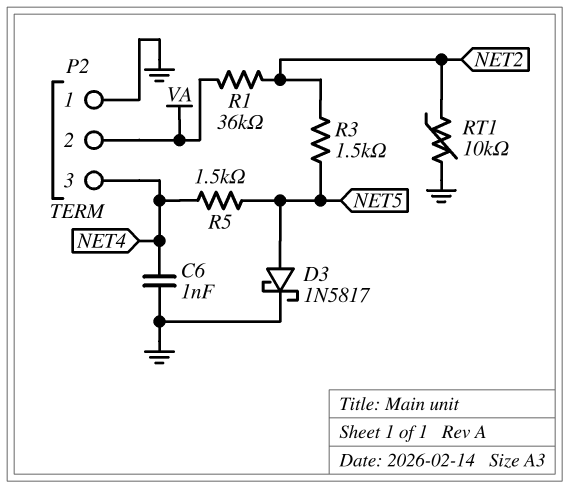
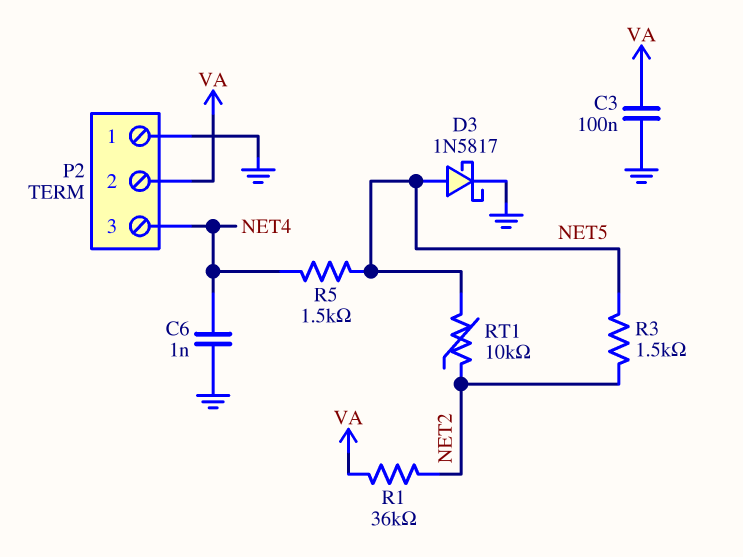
C3: none -> 100nF (GND, VA)
RT1: 10k (GND, NET2) -> 10k (NET2, NET5)

